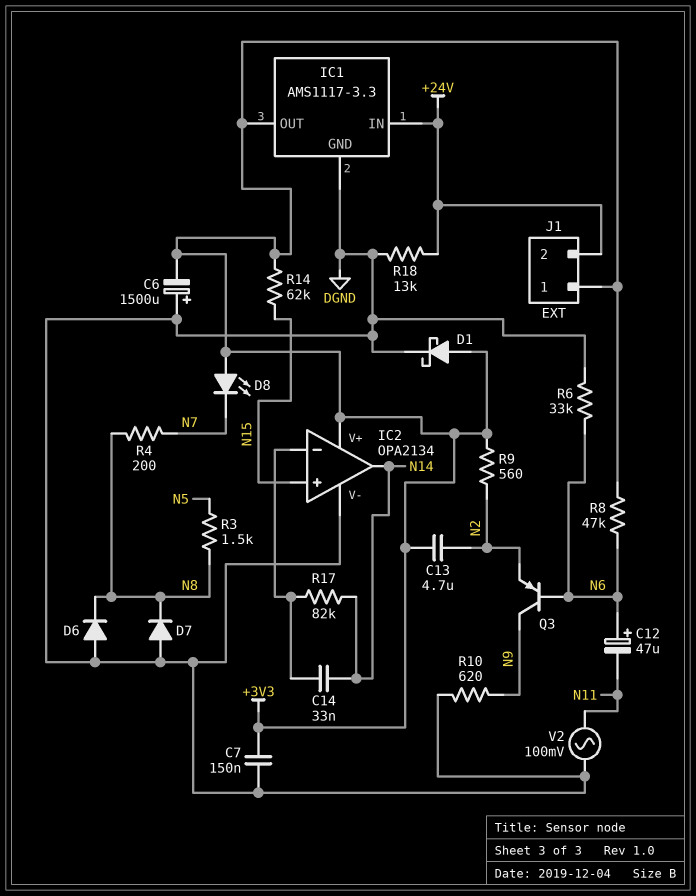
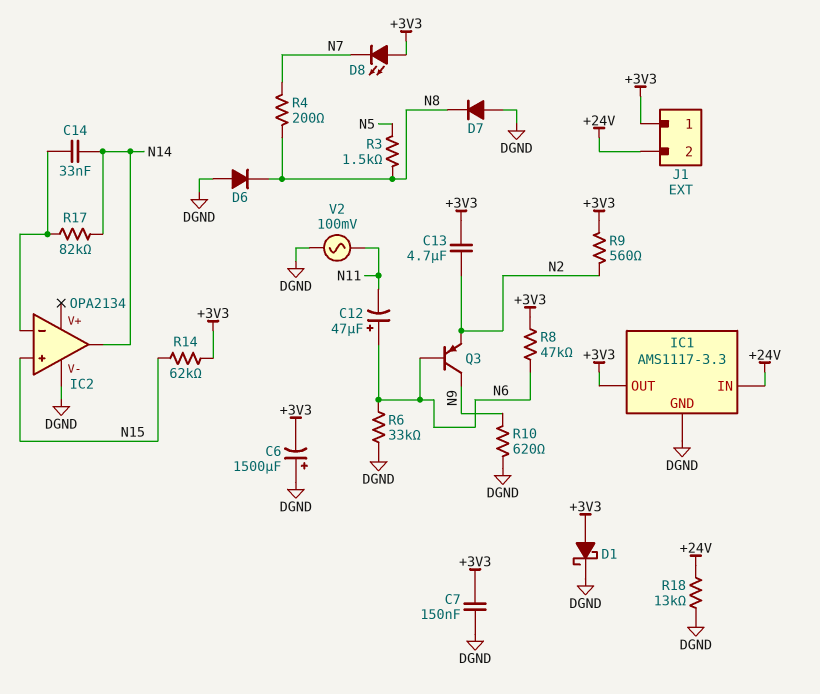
IC2 pin V+: +3V3 -> none

